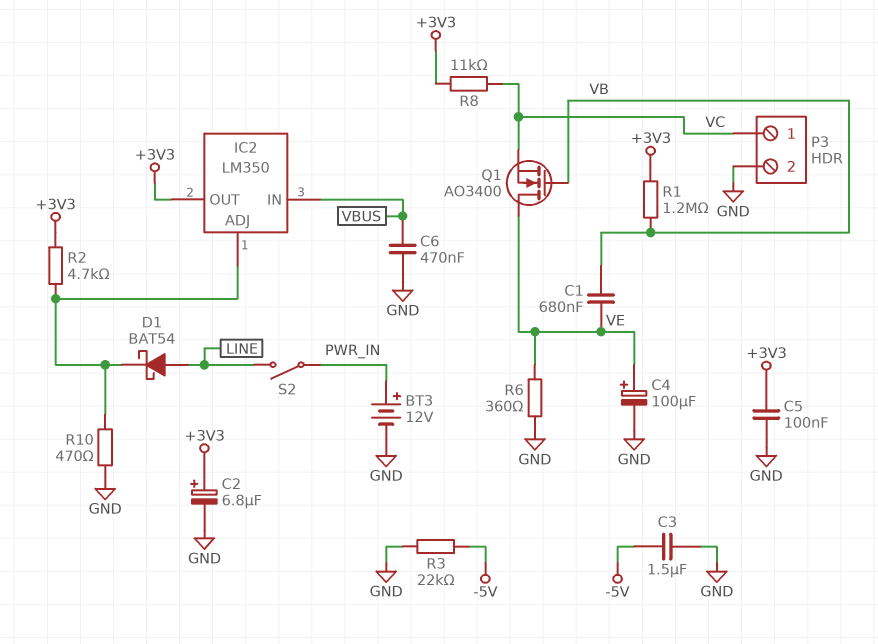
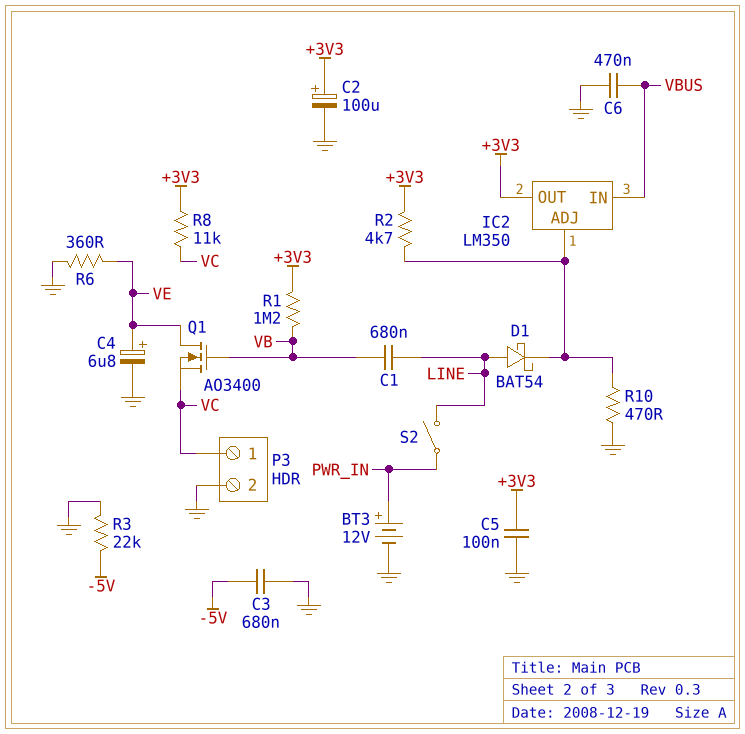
C1: 680nF (VB, VE) -> 680nF (LINE, VB)
C2: 6.8uF (plus +3V3, minus GND) -> 100uF (plus +3V3, minus GND)
C3: 1.5uF (-5V, GND) -> 680nF (-5V, GND)
C4: 100uF (plus VE, minus GND) -> 6.8uF (plus VE, minus GND)

